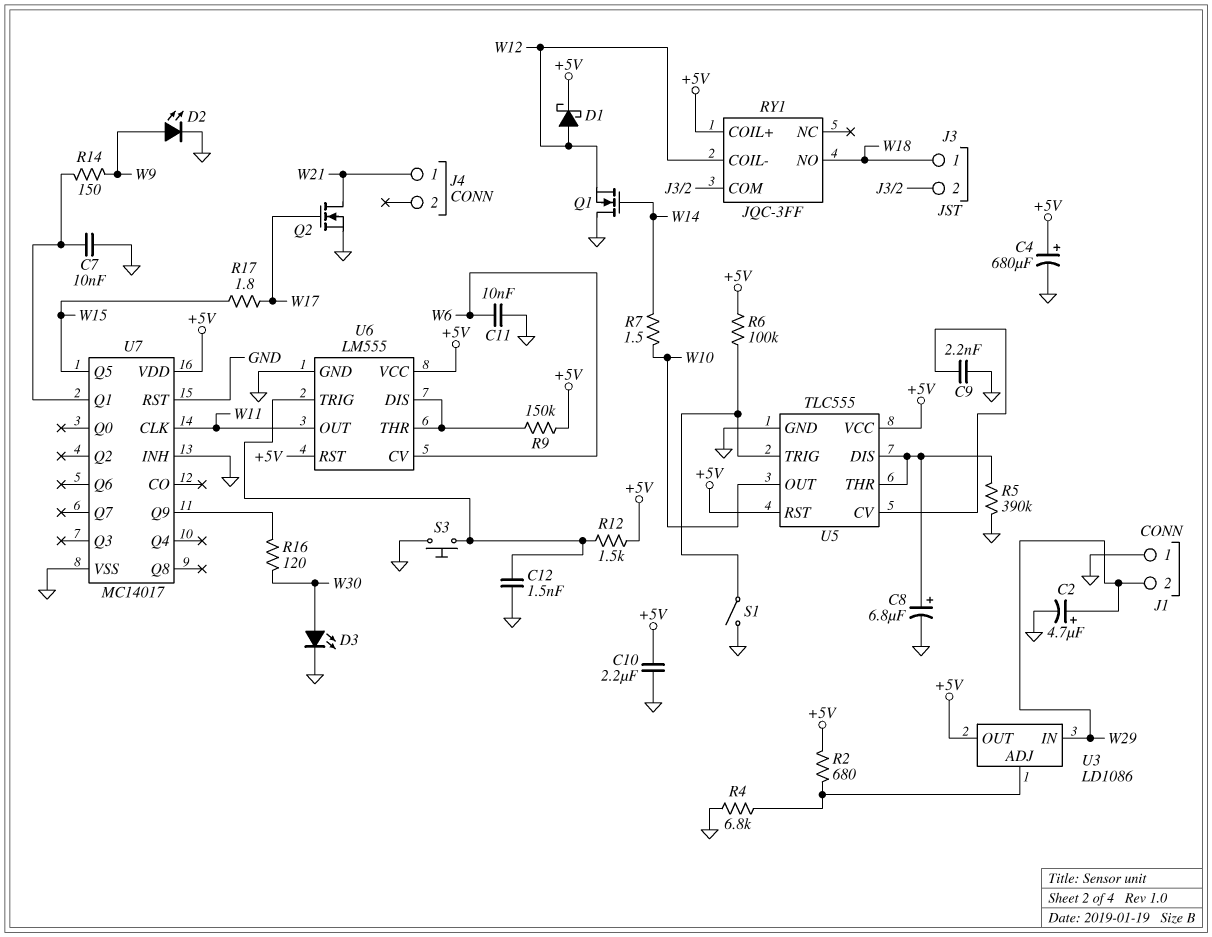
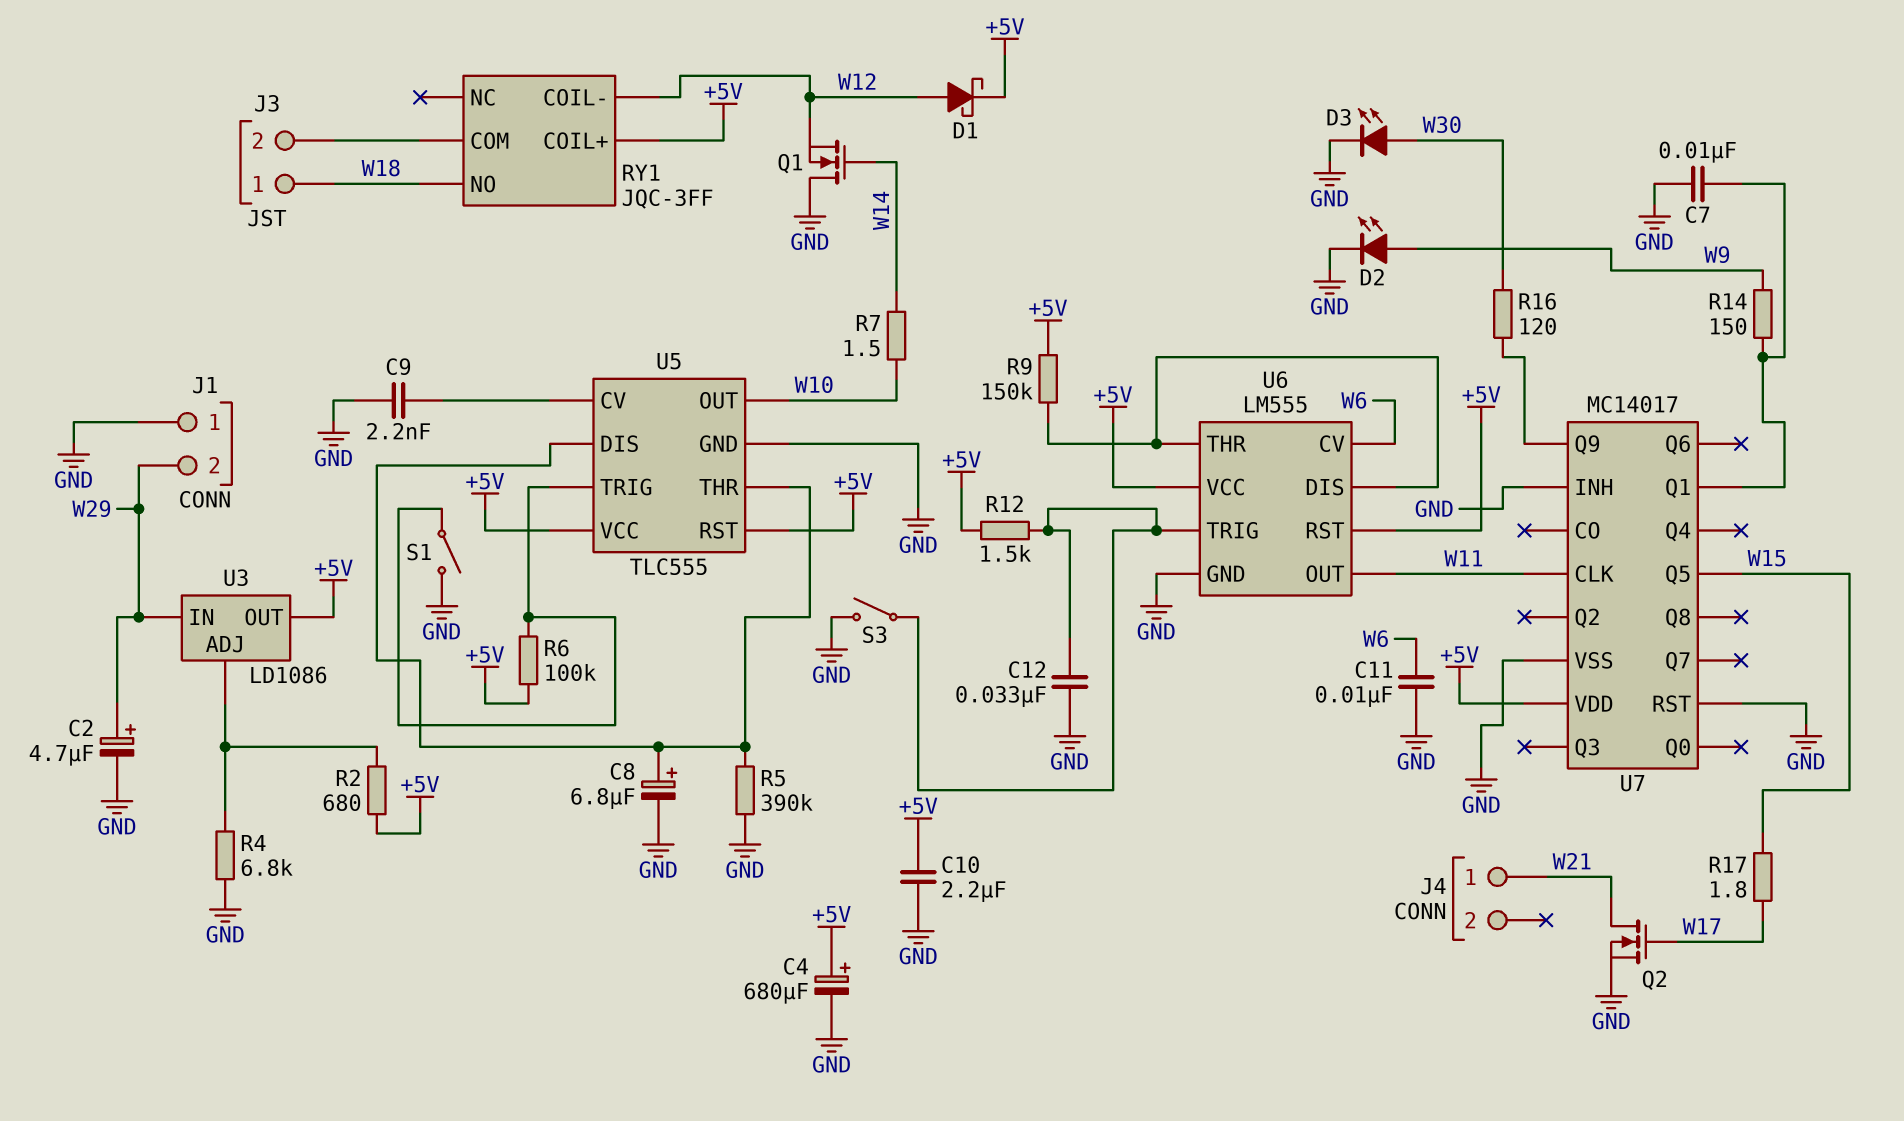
C12: 1.5nF (GND, U6/TRIG) -> 33nF (GND, U6/TRIG)
S3: button (GND, U6/TRIG) -> switch (GND, U6/TRIG)

